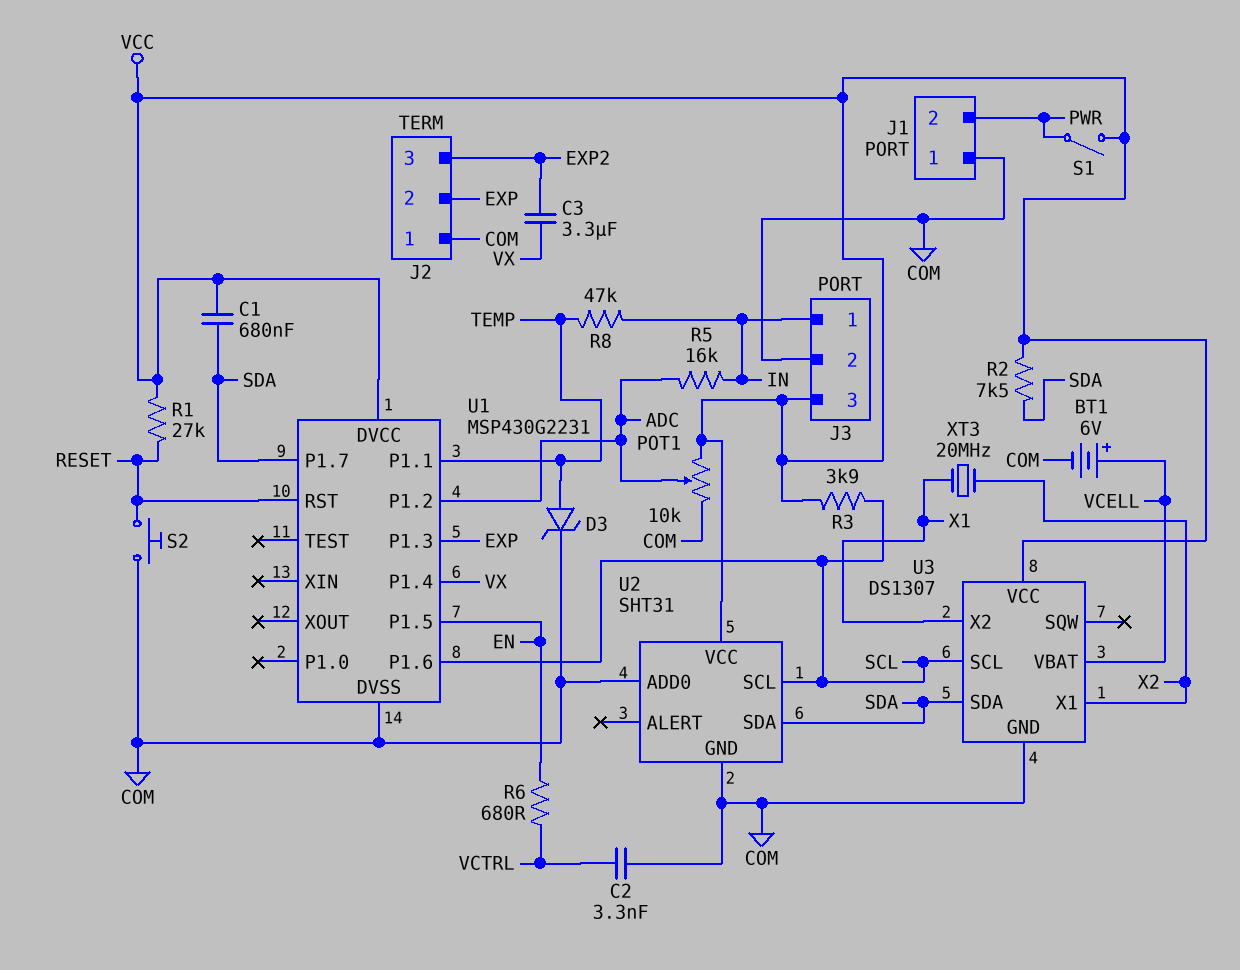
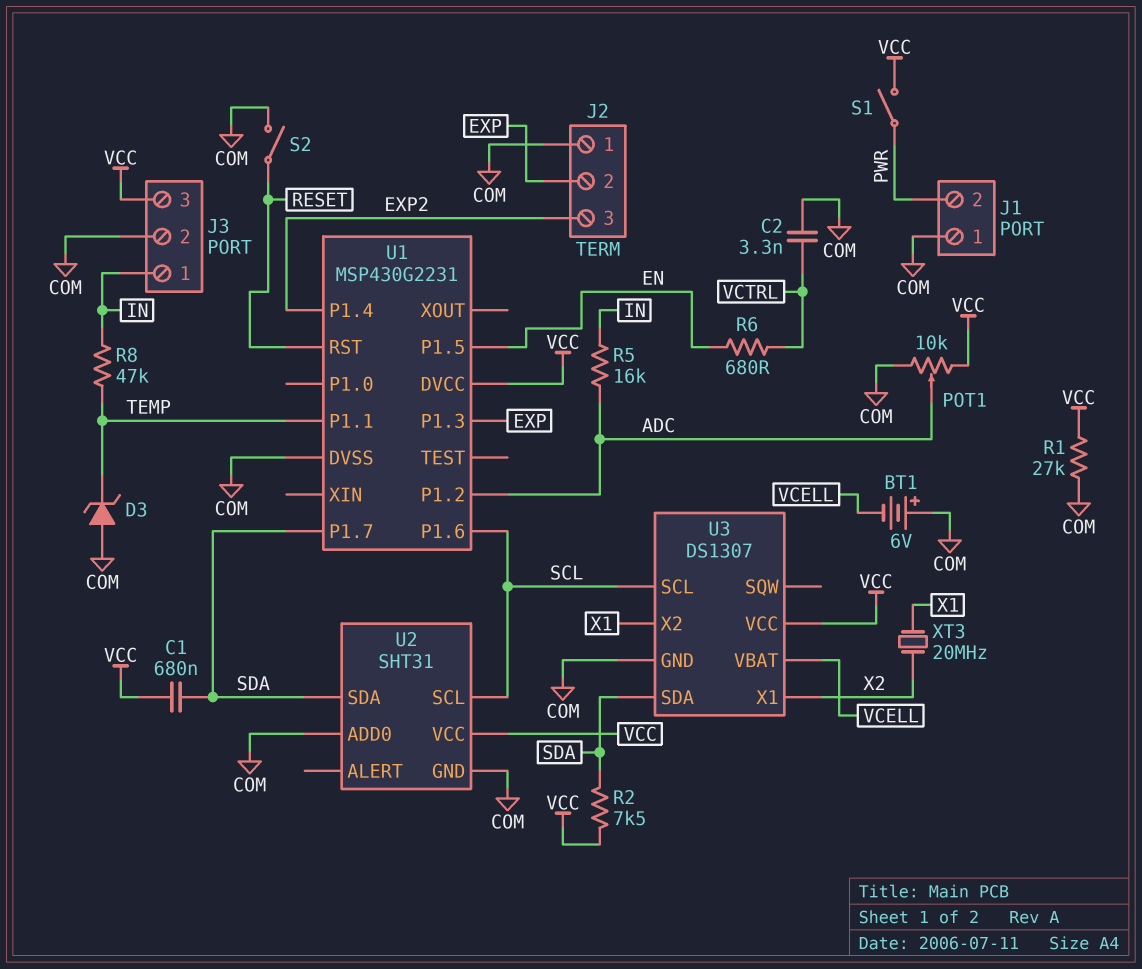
BT1: 6V (plus VCELL, minus COM) -> 6V (plus COM, minus VCELL)
C3: 3.3uF (EXP2, VX) -> none
D3: zener (A TEMP, K COM) -> zener (A COM, K TEMP)
R1: 27k (RESET, VCC) -> 27k (COM, VCC)
R3: 3.9k (SCL, VCC) -> none
S2: button (COM, RESET) -> switch (COM, RESET)
U1 pin P1.4: VX -> EXP2

